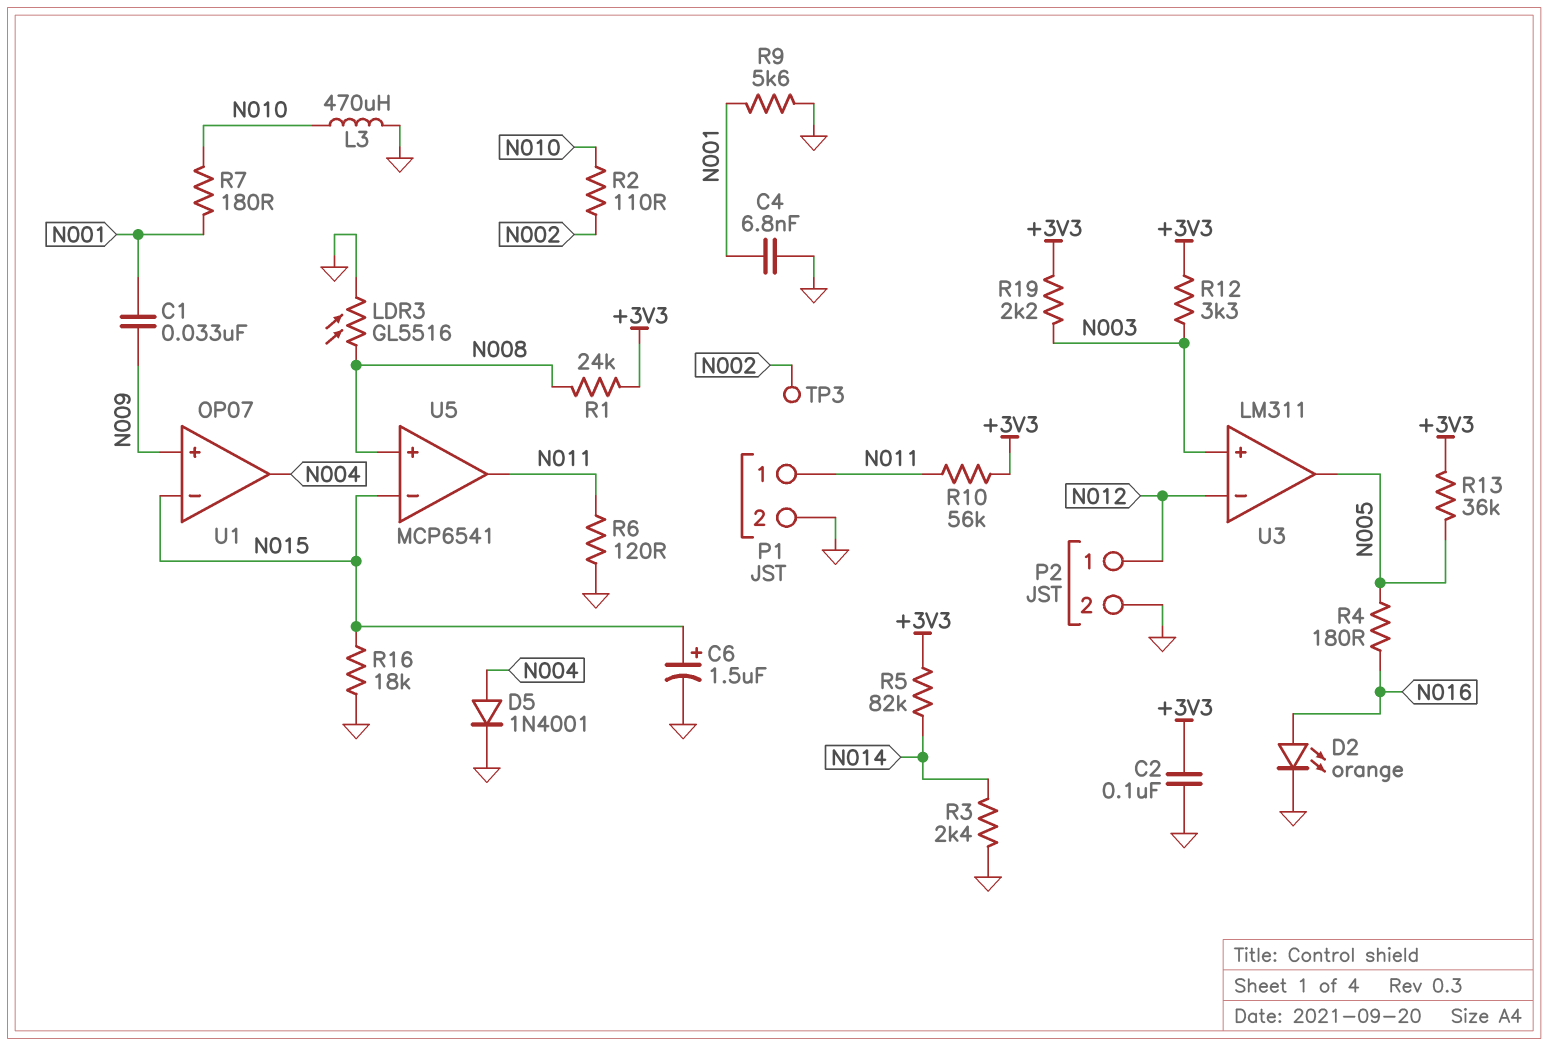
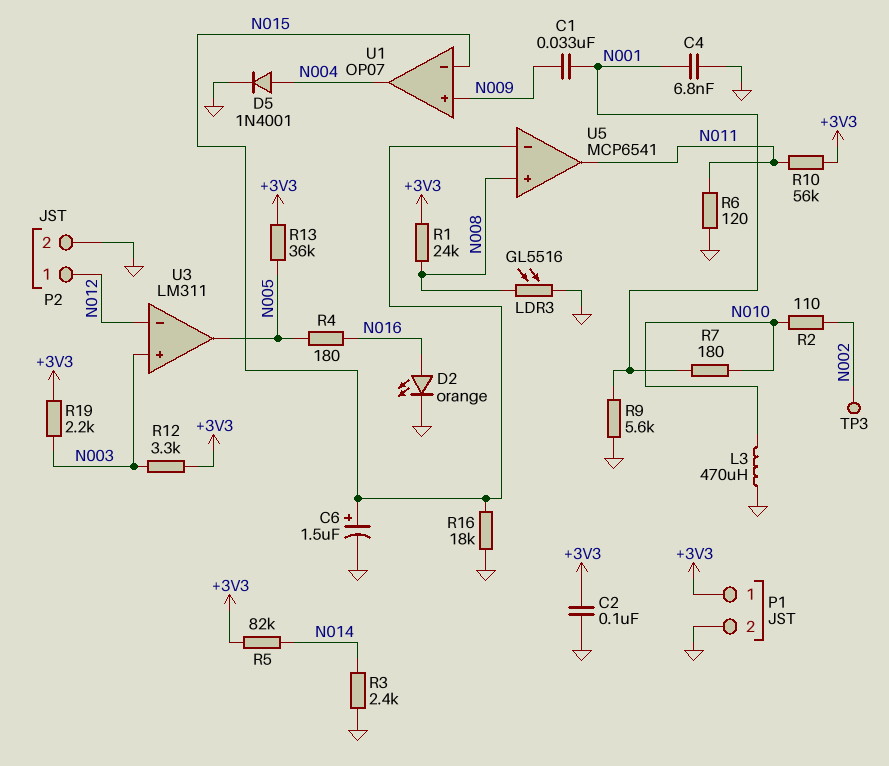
P1 pin 1: N011 -> +3V3

